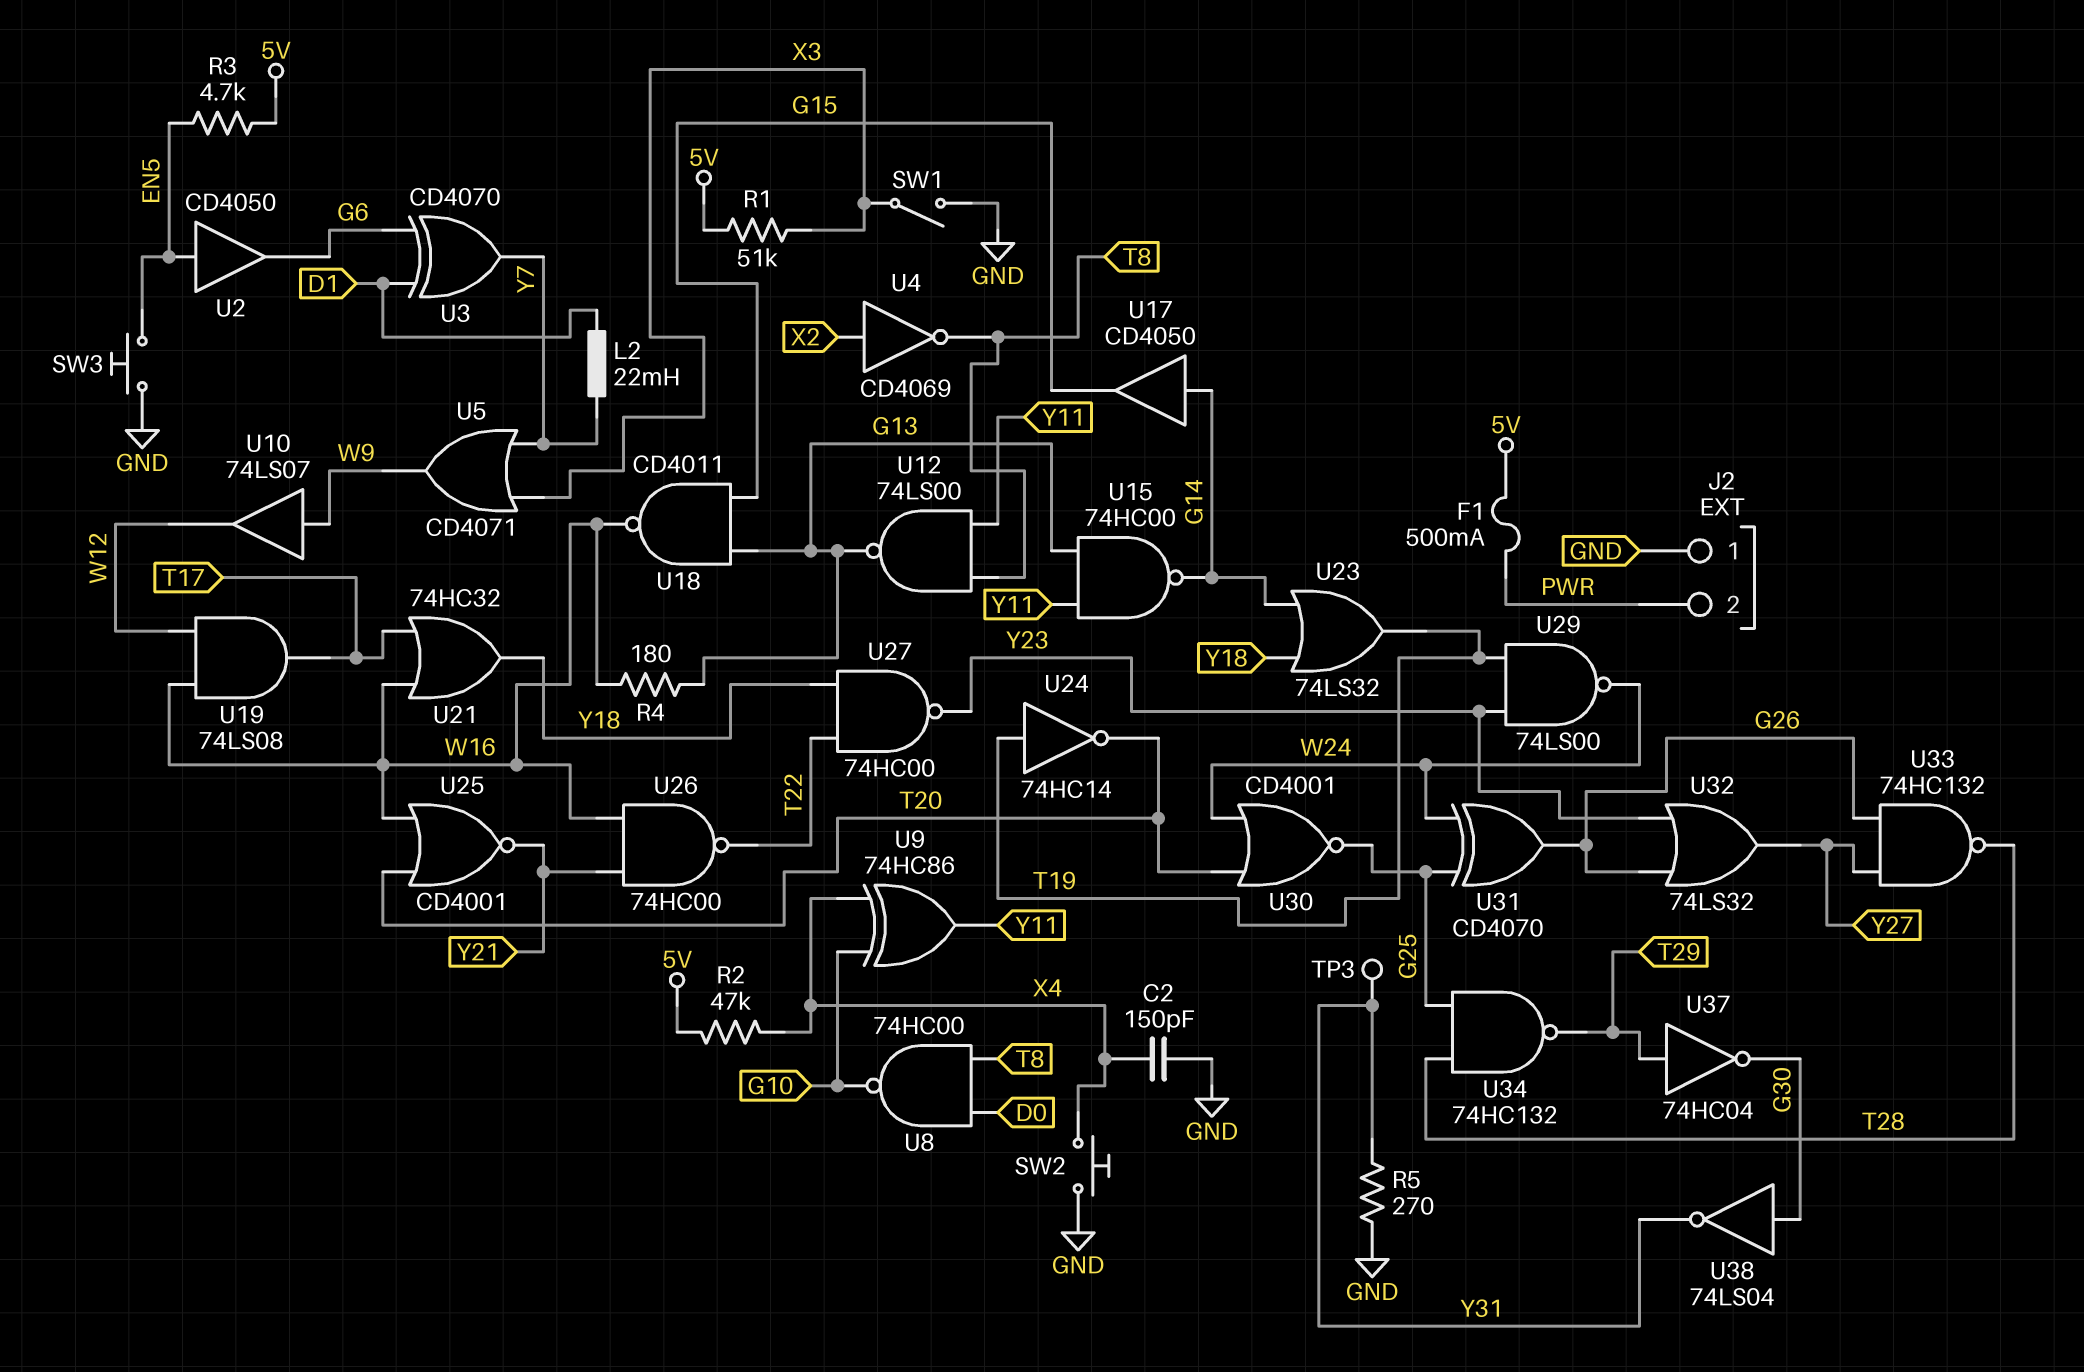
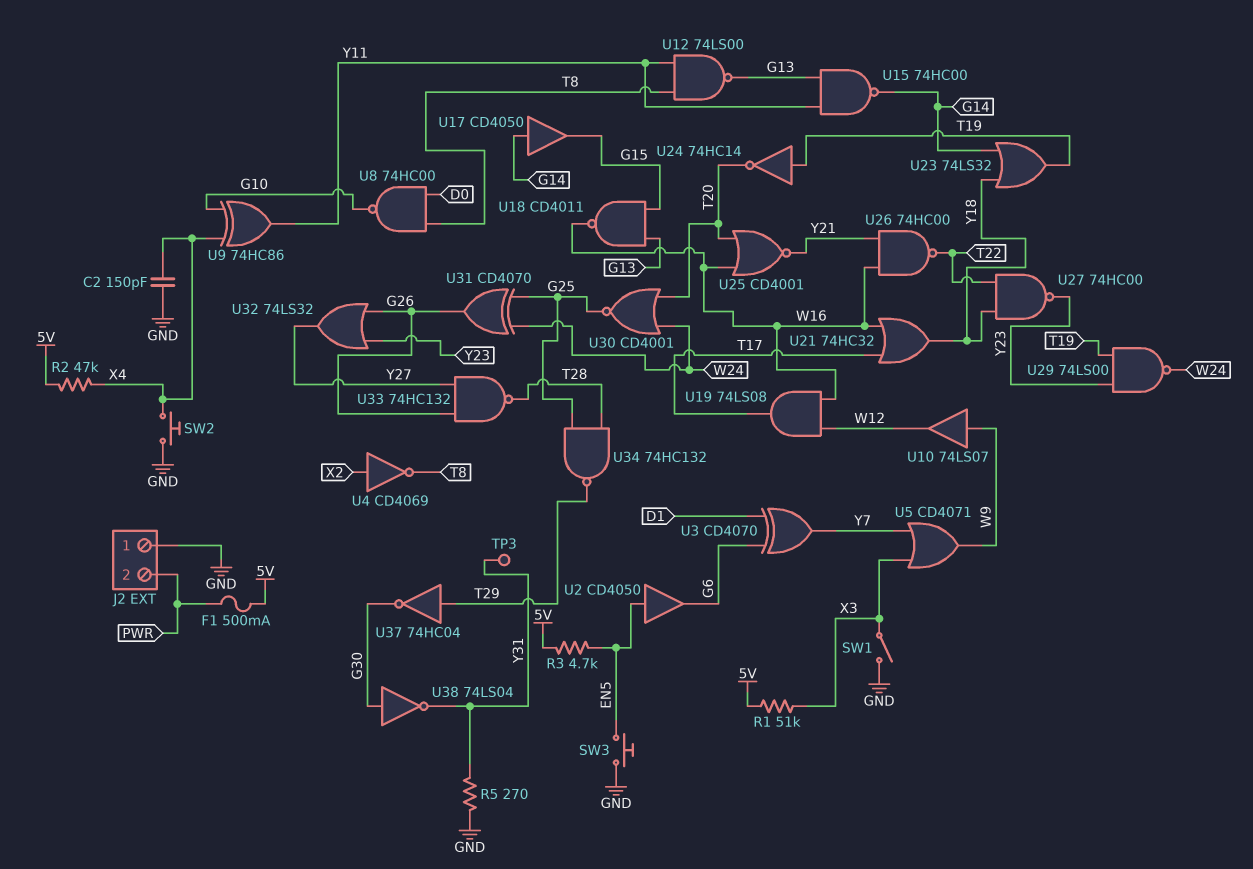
L2: 22mH (D1, Y7) -> none
R4: 180 (G13, W16) -> none

